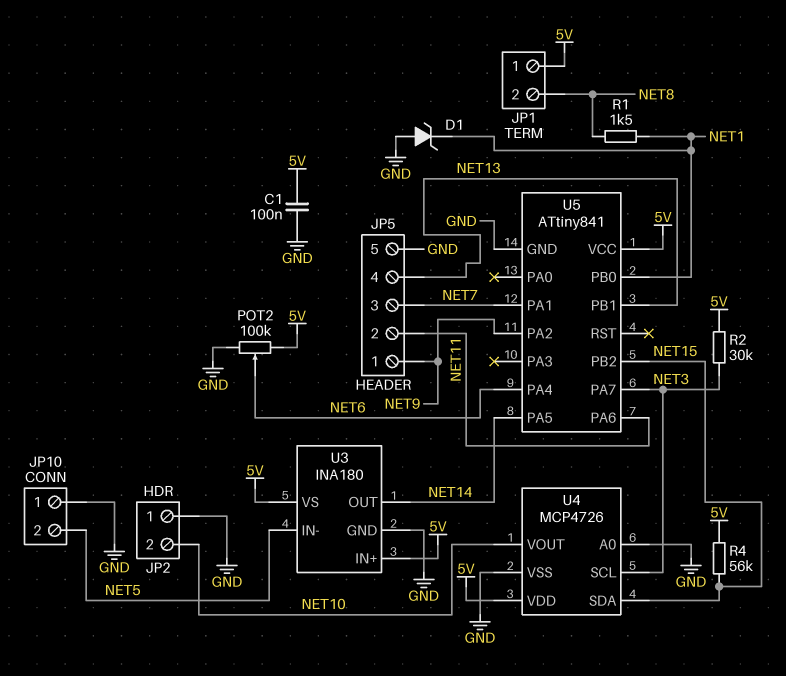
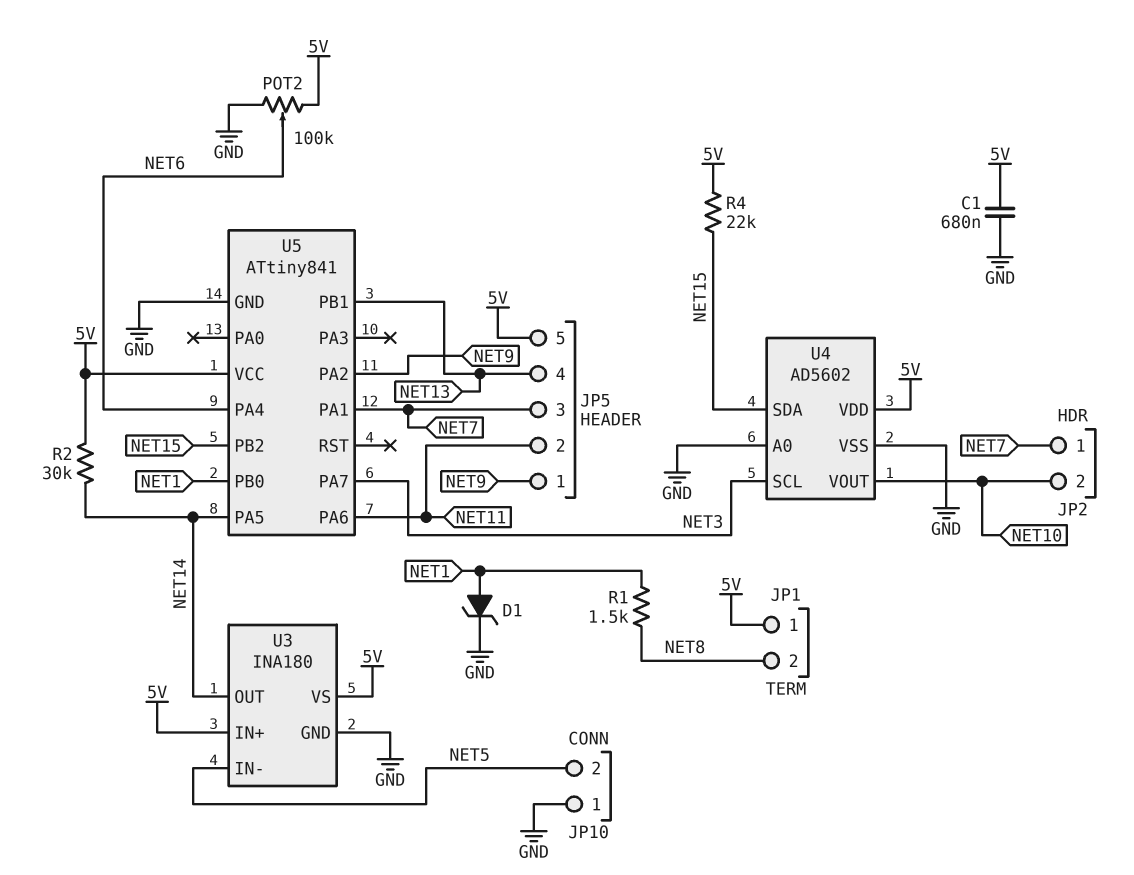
C1: 100nF (5V, GND) -> 680nF (5V, GND)
D1: zener (A GND, K NET1) -> zener (A NET1, K GND)
JP2 pin 1: GND -> NET7
JP5 pin 5: GND -> 5V
R2: 30k (5V, NET3) -> 30k (5V, NET14)
R4: 56k (5V, NET15) -> 22k (5V, NET15)
U4: MCP4726 -> AD5602

